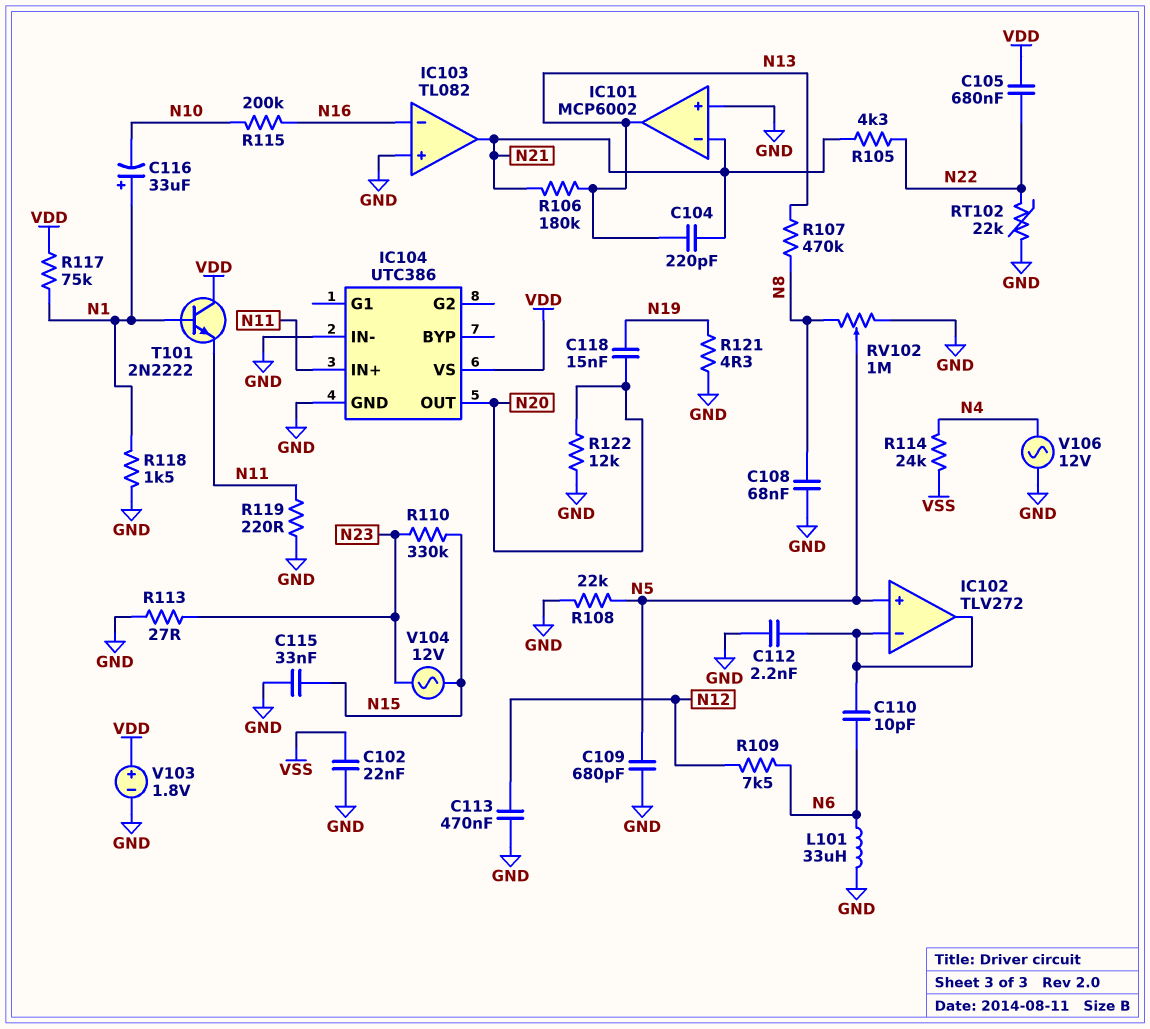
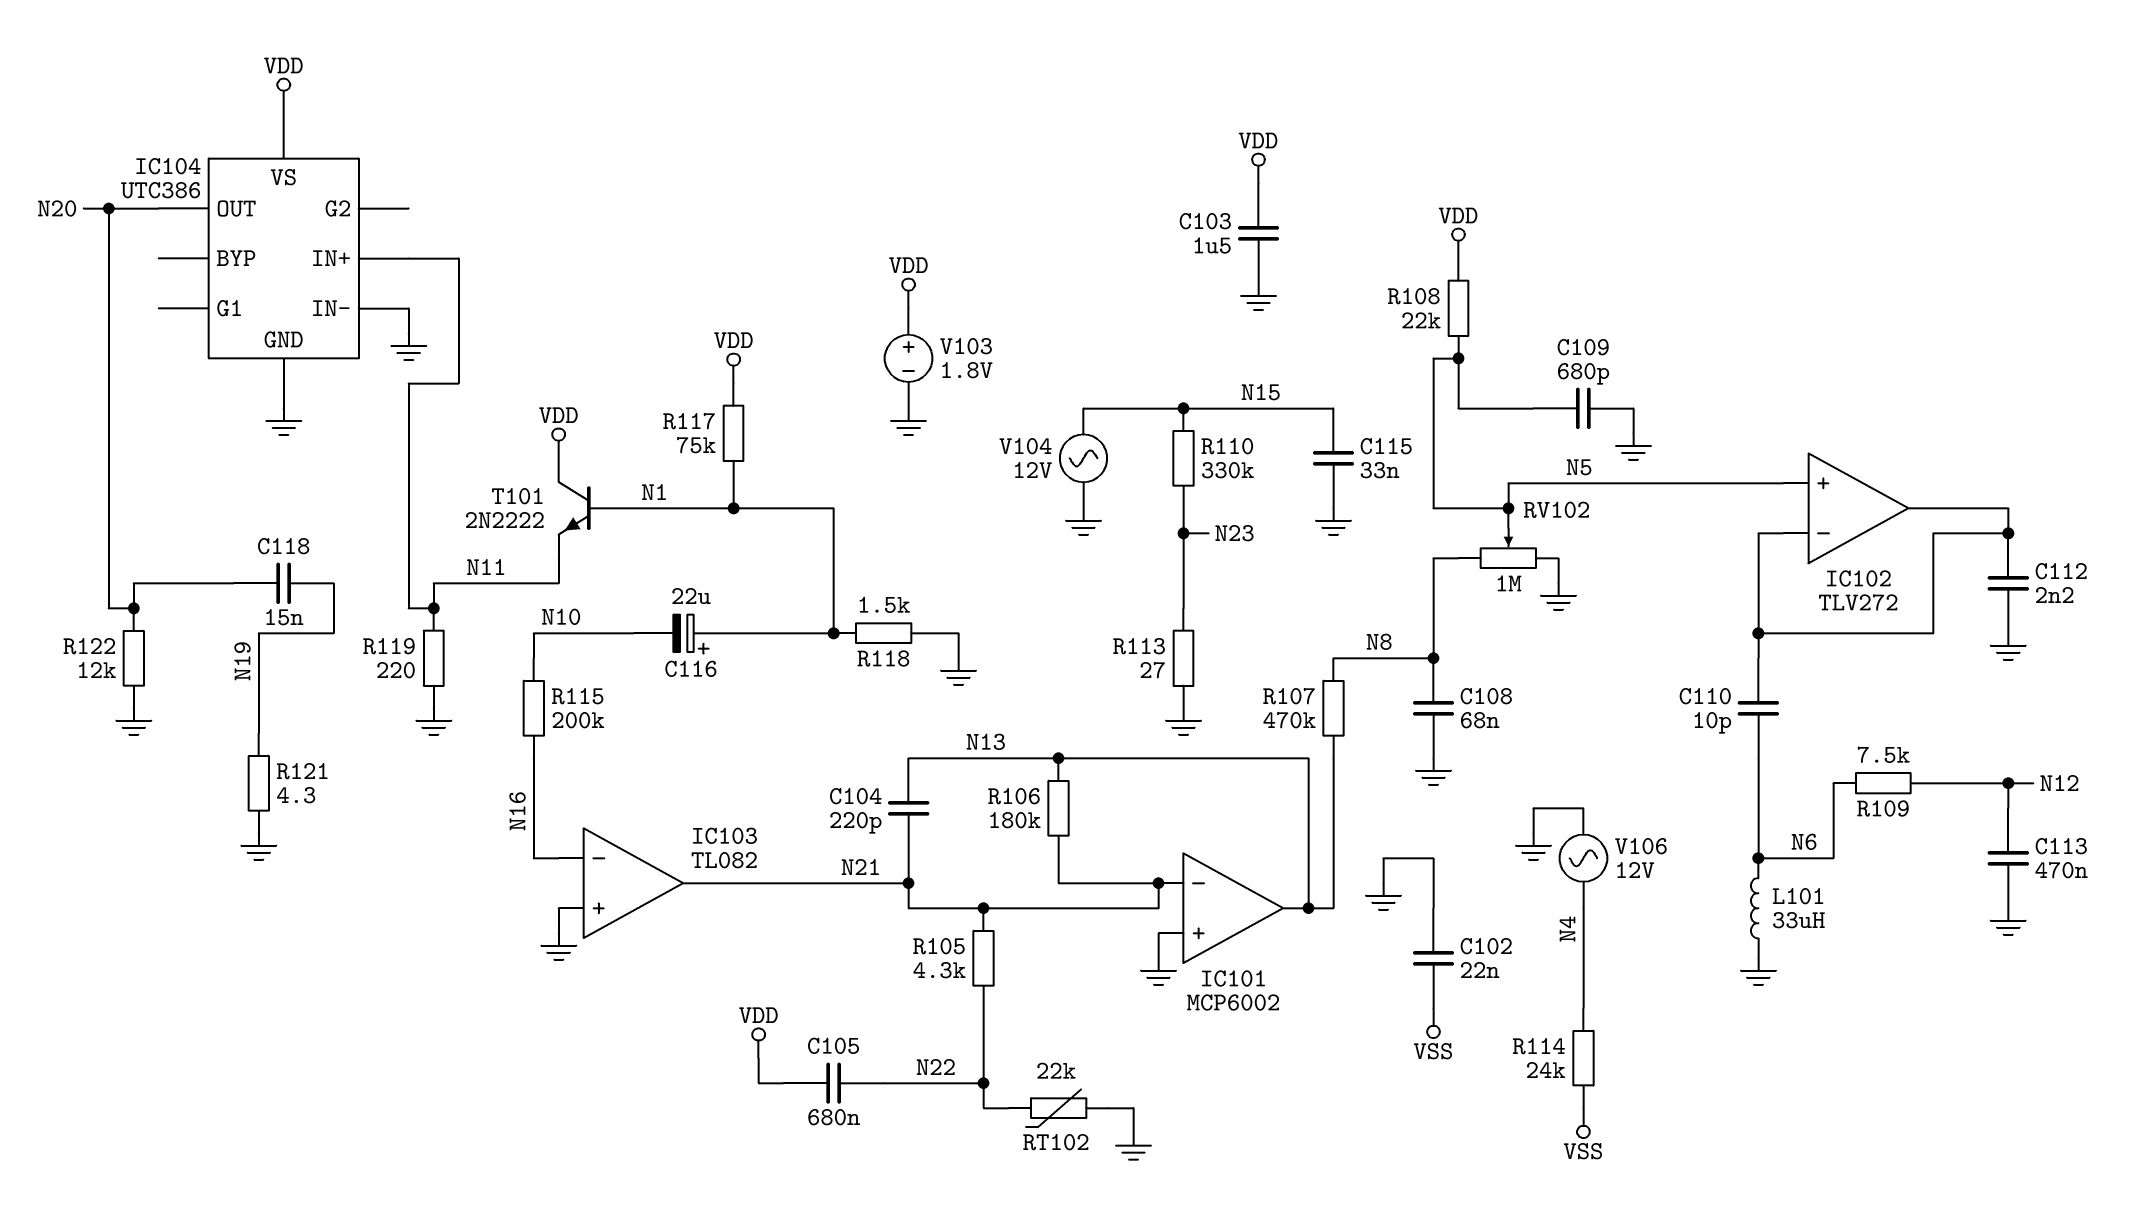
C103: none -> 1.5uF (GND, VDD)
C116: 33uF (plus N1, minus N10) -> 22uF (plus N1, minus N10)
R108: 22k (GND, N5) -> 22k (N5, VDD)
V104: AC 12V (N15, N23) -> AC 12V (GND, N15)

